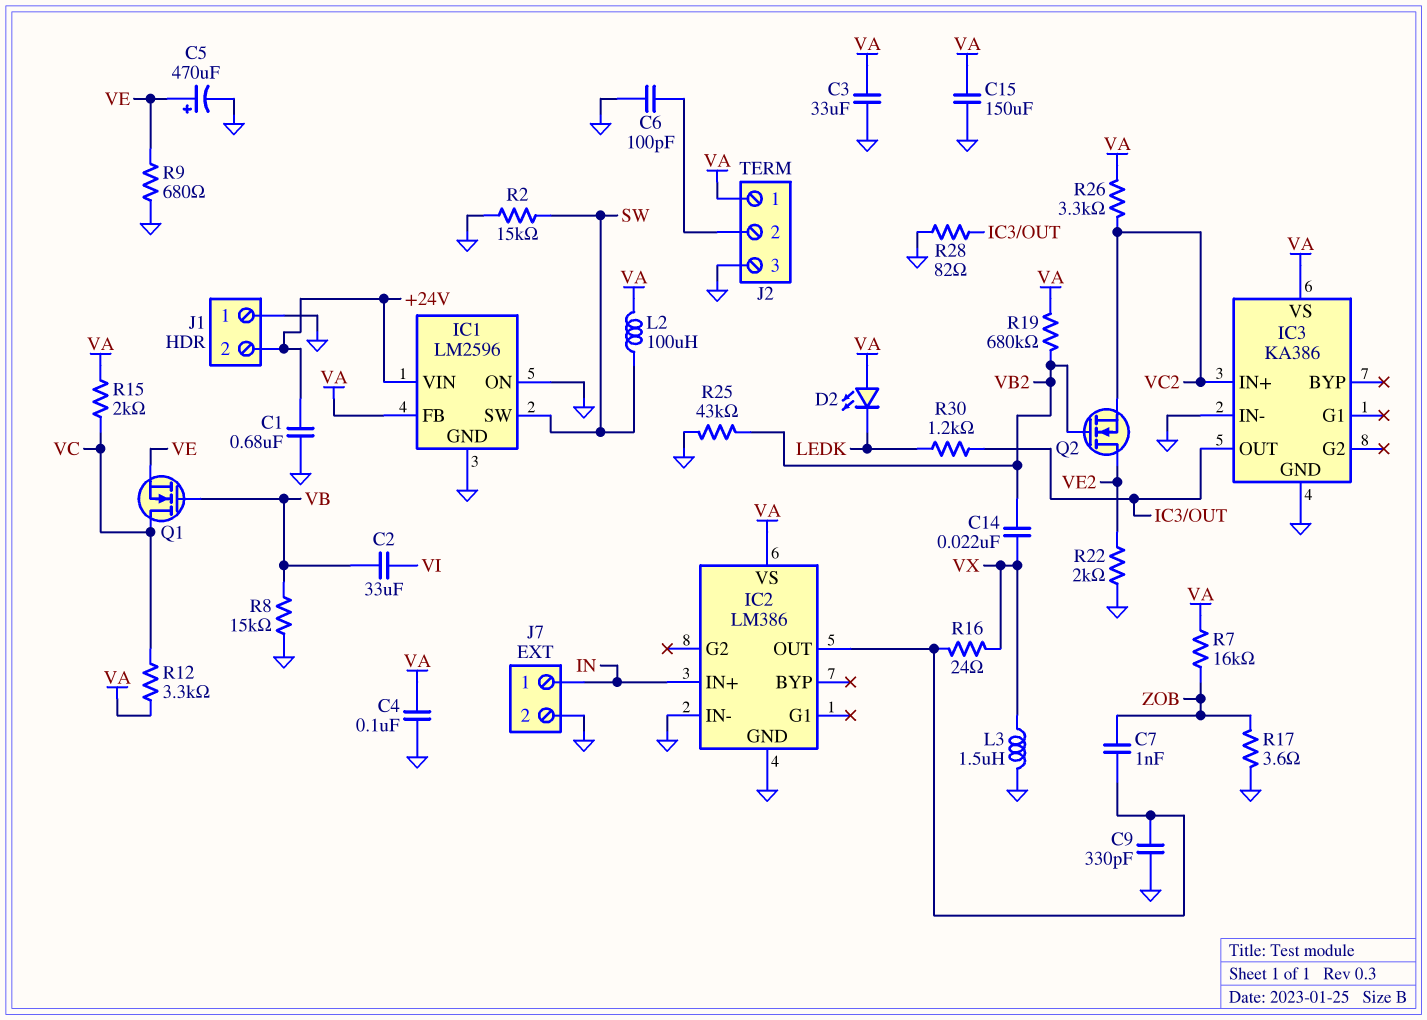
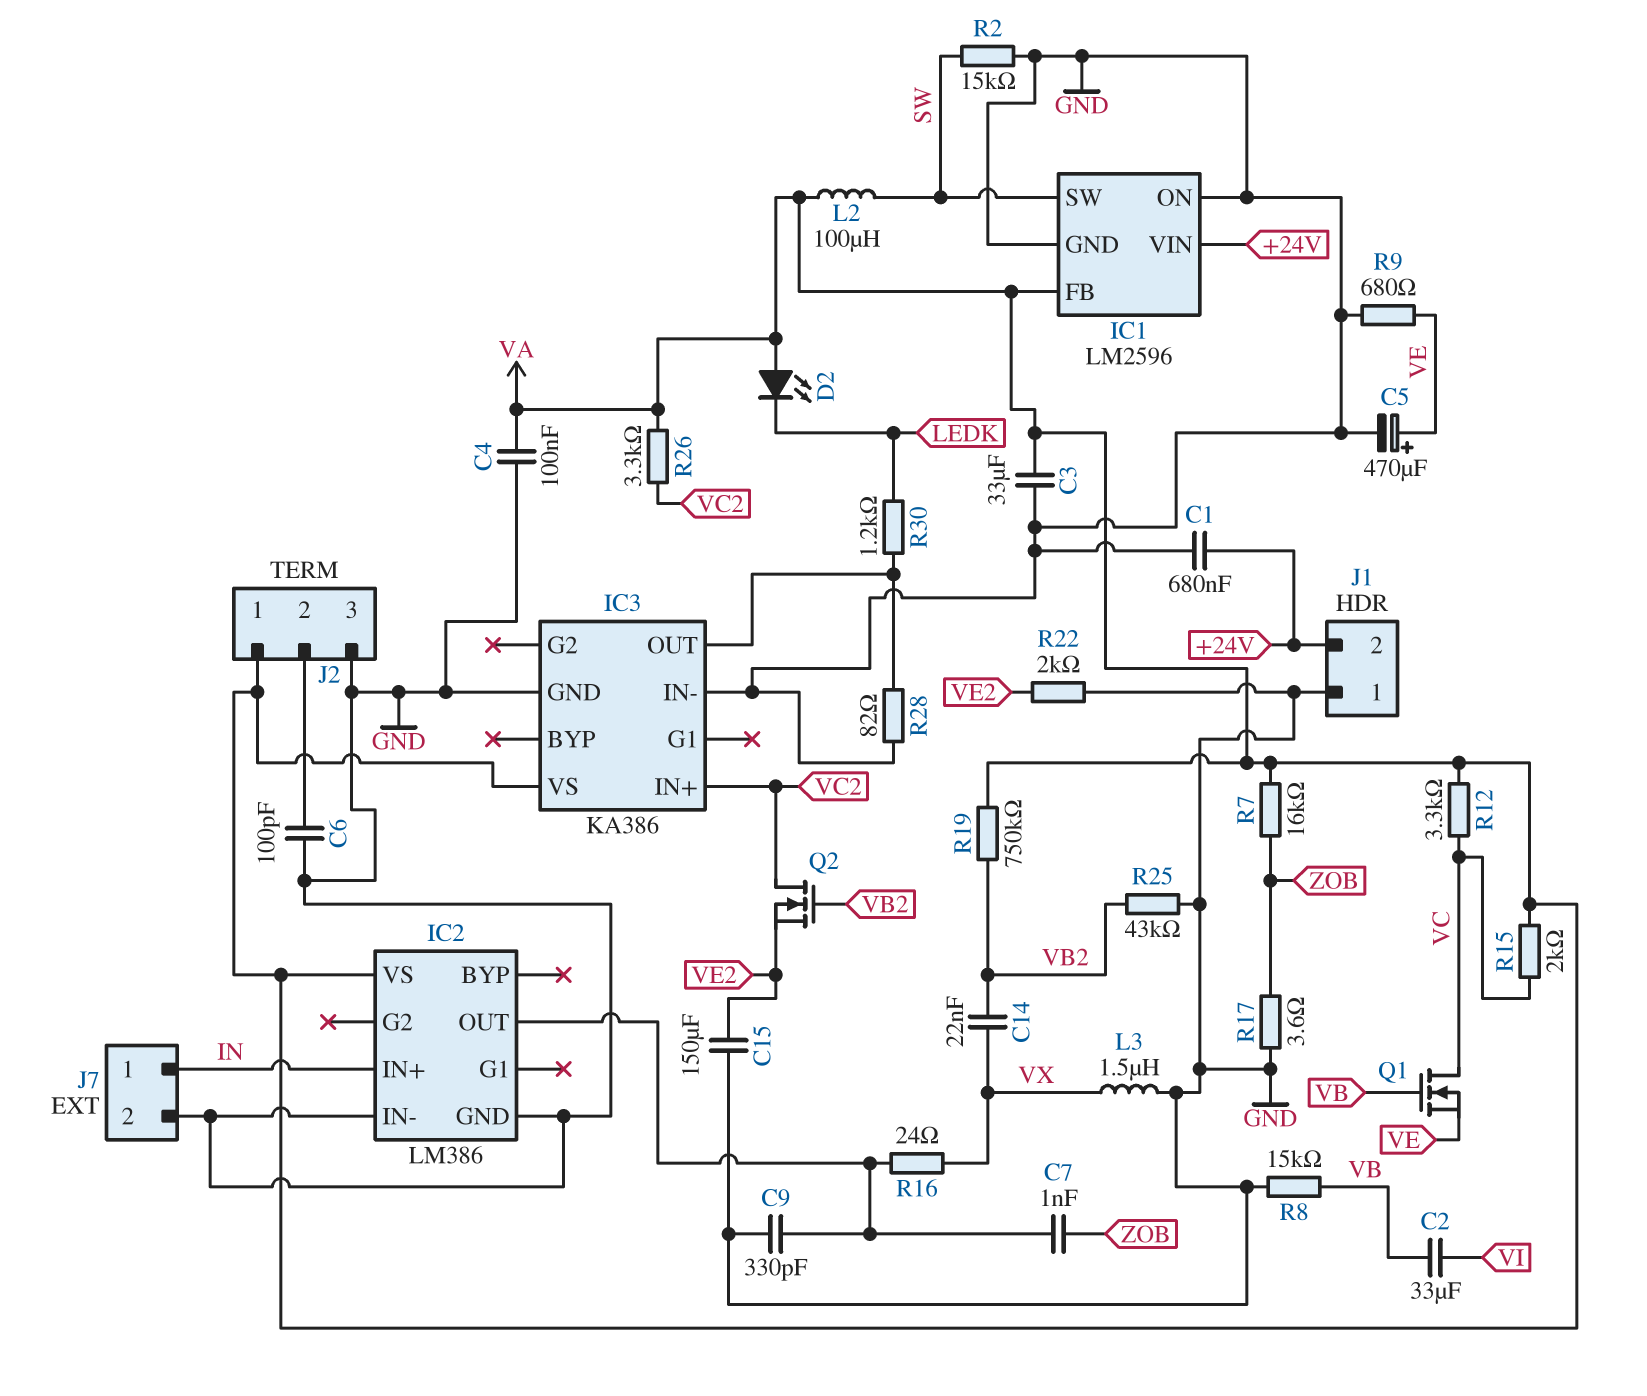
C15: 150uF (GND, VA) -> 150uF (GND, VE2)
Q2: NMOS (G VB2, D VE2, S VC2) -> NMOS (G VB2, D VC2, S VE2)
R19: 680k (VA, VB2) -> 750k (VA, VB2)

